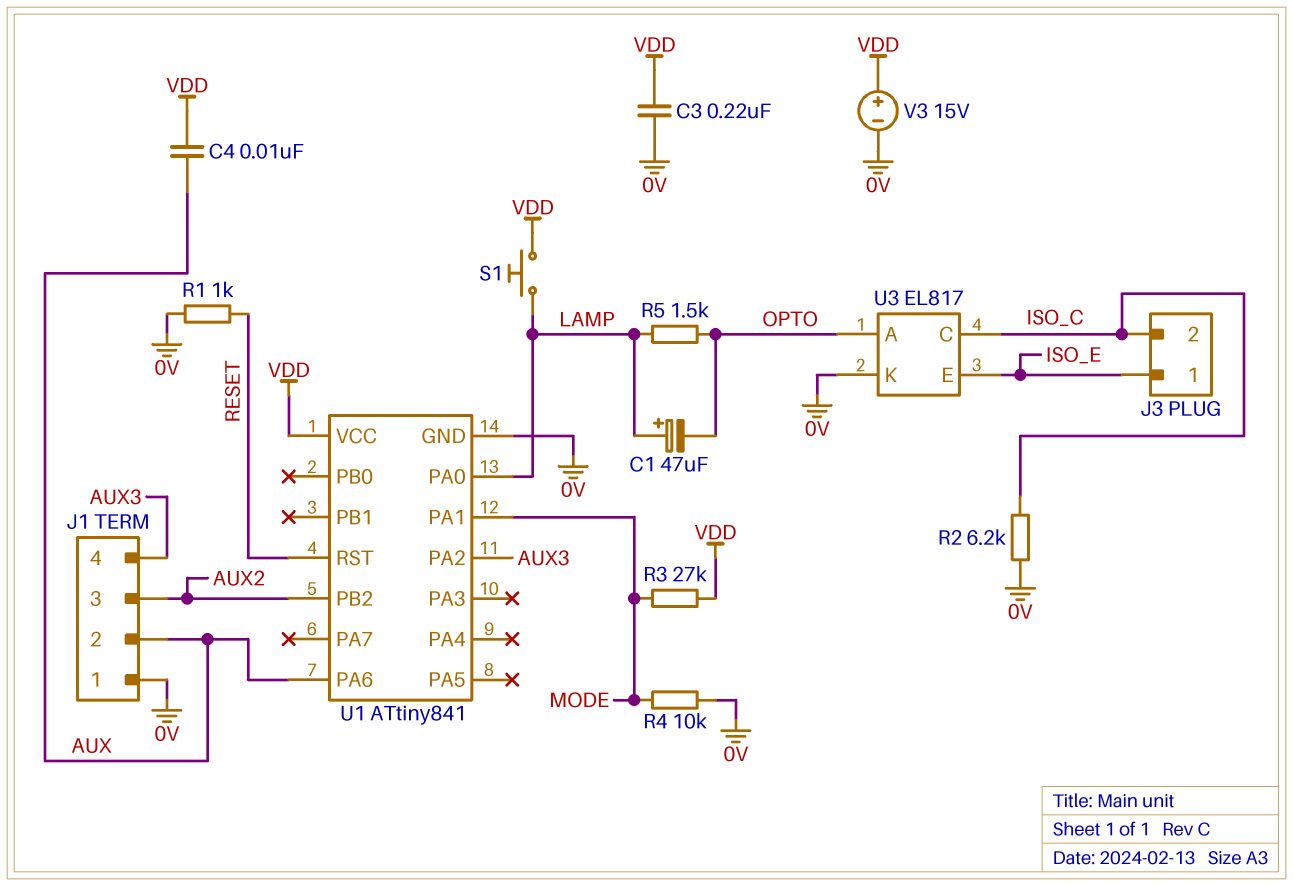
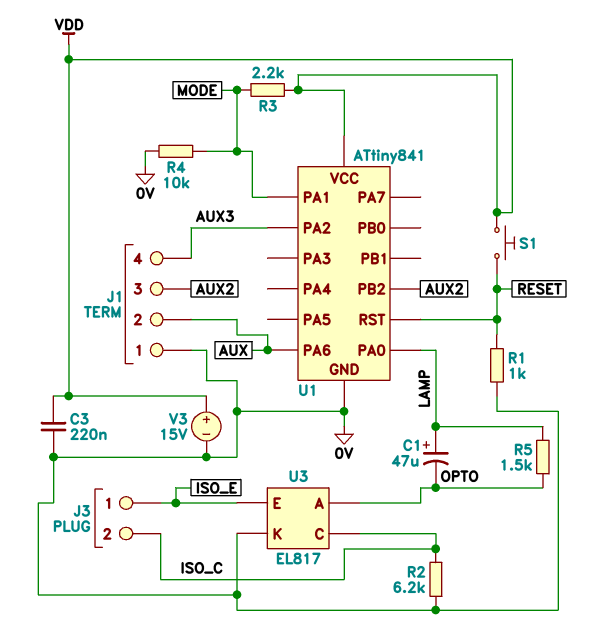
C4: 10nF (AUX, VDD) -> none
R3: 27k (MODE, VDD) -> 2.2k (MODE, VDD)
S1: button (LAMP, VDD) -> button (RESET, VDD)

